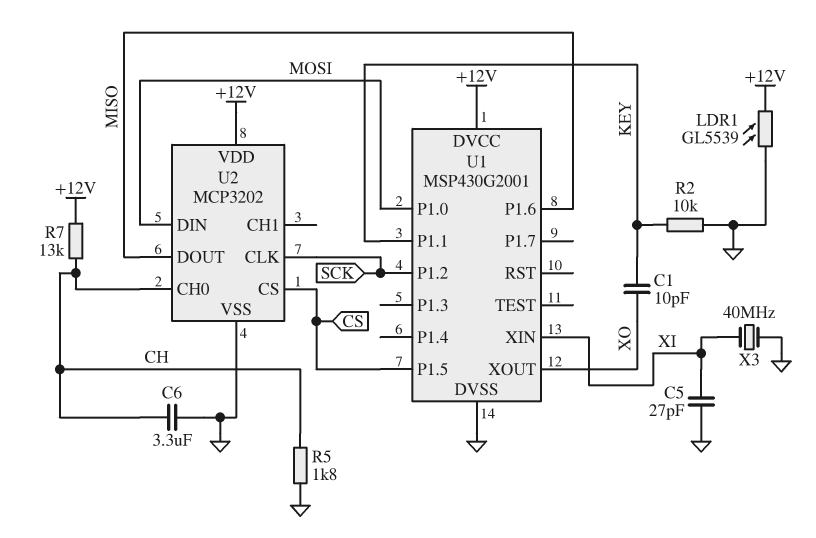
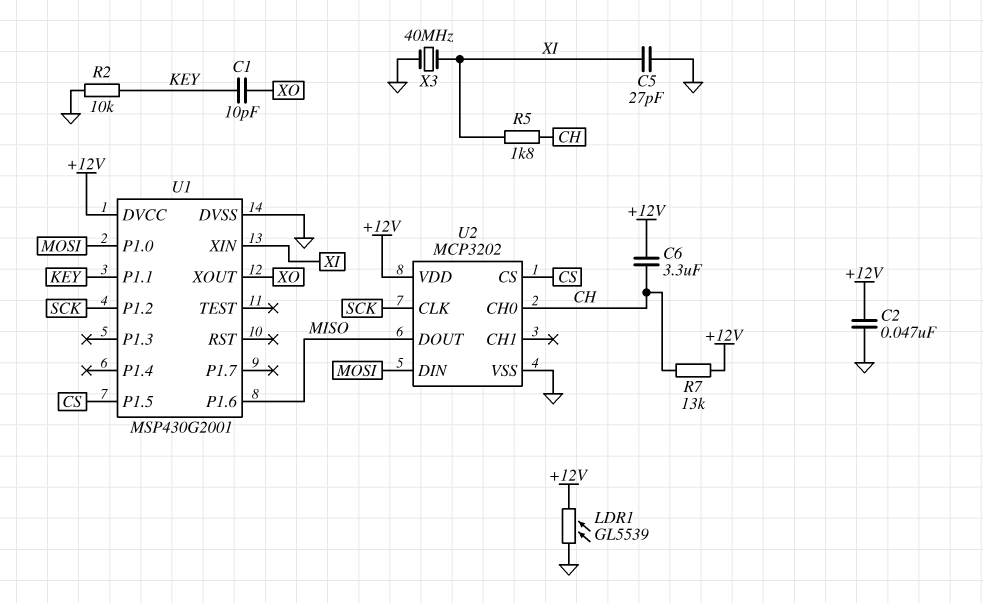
C2: none -> 47nF (+12V, GND)
C6: 3.3uF (CH, GND) -> 3.3uF (+12V, CH)
R5: 1.8k (CH, GND) -> 1.8k (CH, XI)

